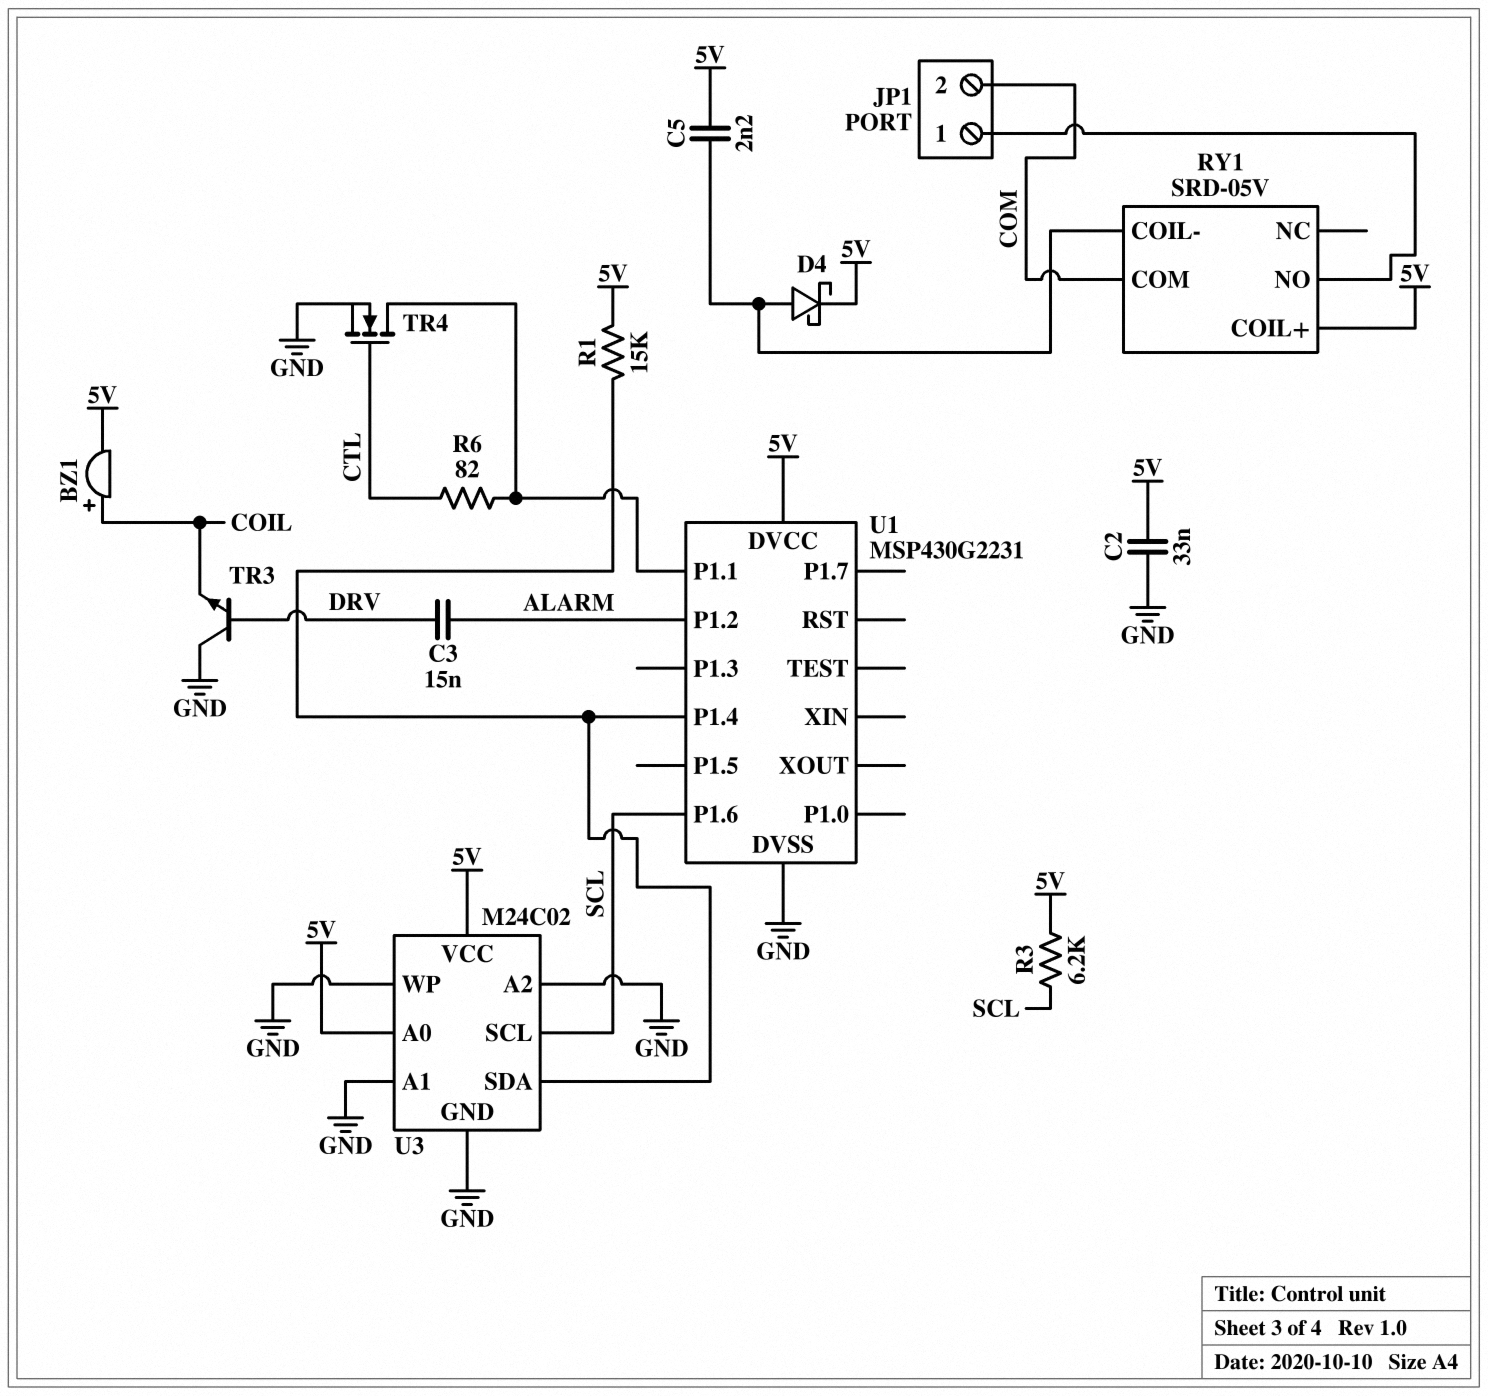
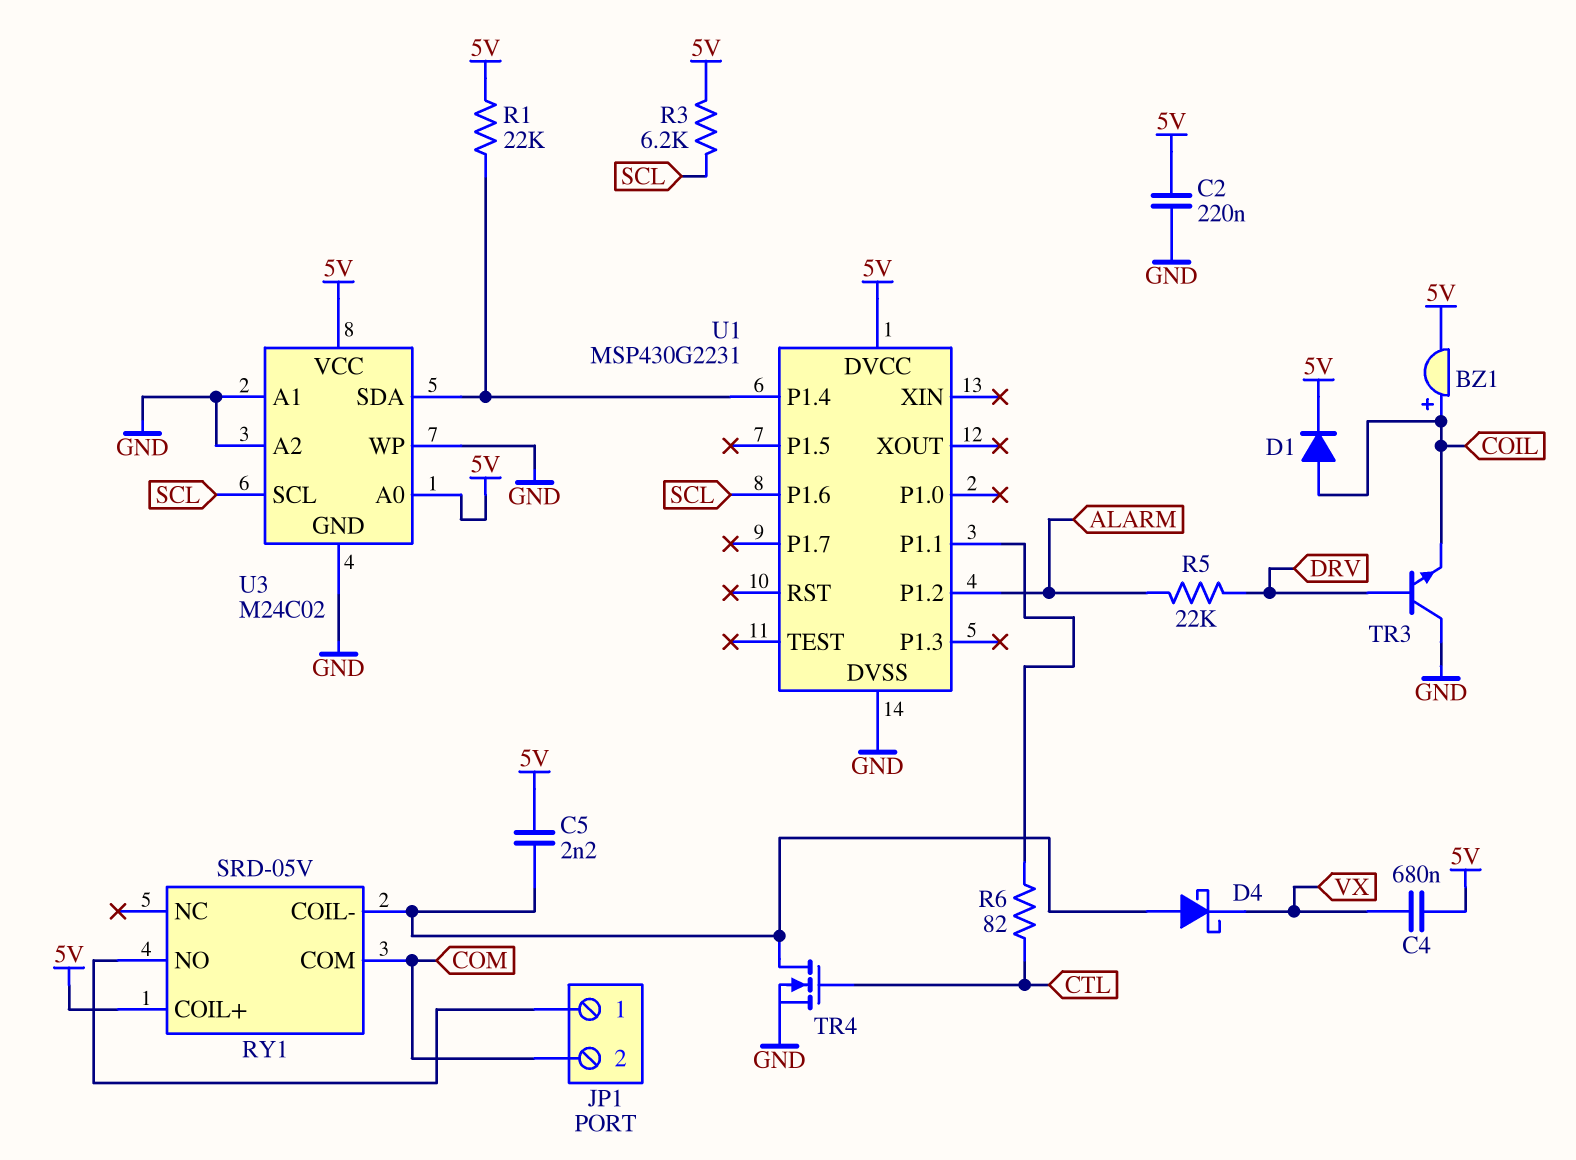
C2: 33nF (5V, GND) -> 220nF (5V, GND)
C3: 15nF (ALARM, DRV) -> none
C4: none -> 680nF (5V, VX)
D1: none -> diode (A COIL, K 5V)
D4: schottky (A RY1/COIL-, K 5V) -> schottky (A RY1/COIL-, K VX)
R1: 15k (5V, U1/P1.4) -> 22k (5V, U1/P1.4)
R5: none -> 22k (ALARM, DRV)
TR4: NMOS (G CTL, D U1/P1.1, S GND) -> NMOS (G CTL, D RY1/COIL-, S GND)

